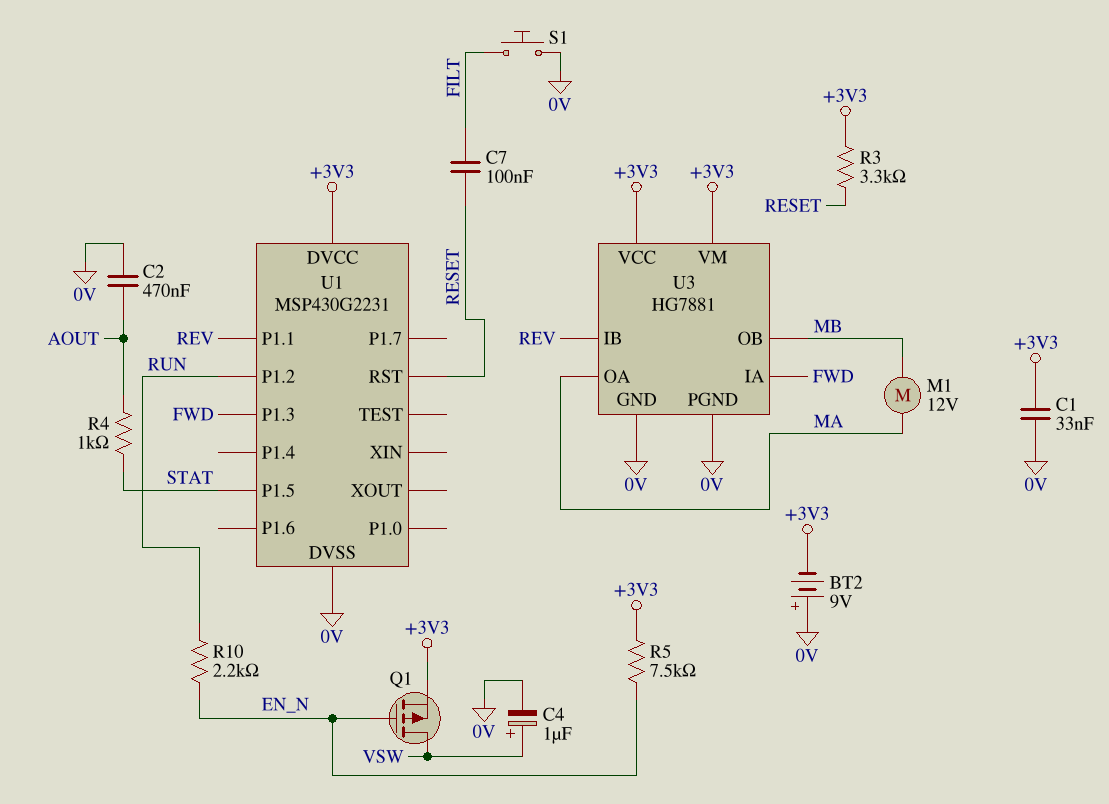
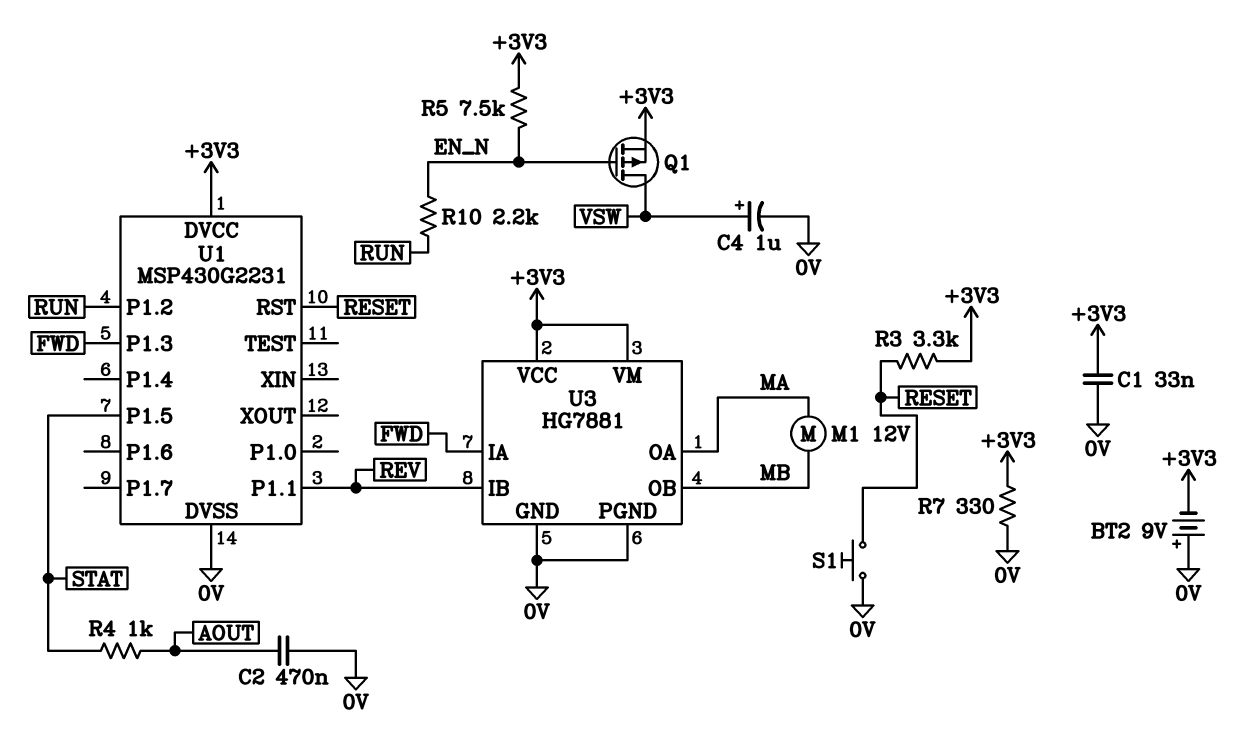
C7: 100nF (FILT, RESET) -> none
R7: none -> 330 (+3V3, 0V)
S1: button (0V, FILT) -> button (0V, RESET)

